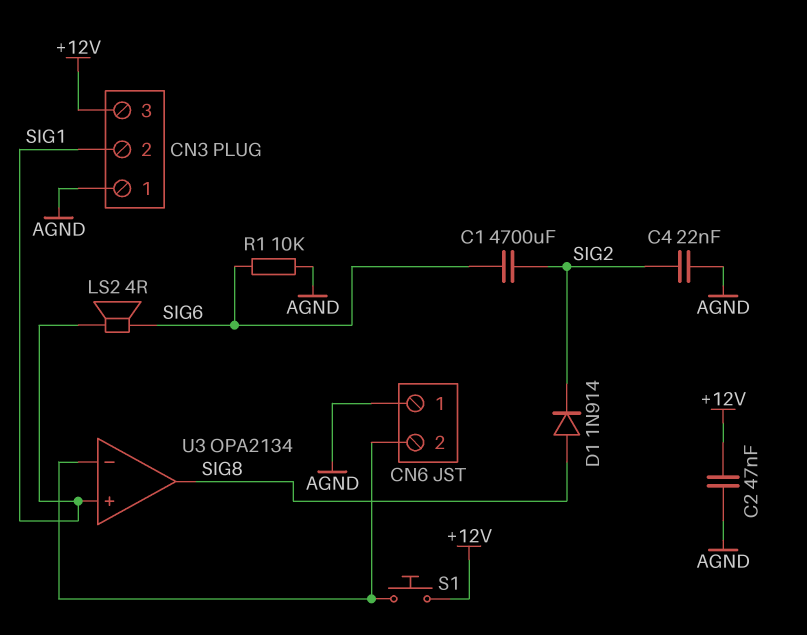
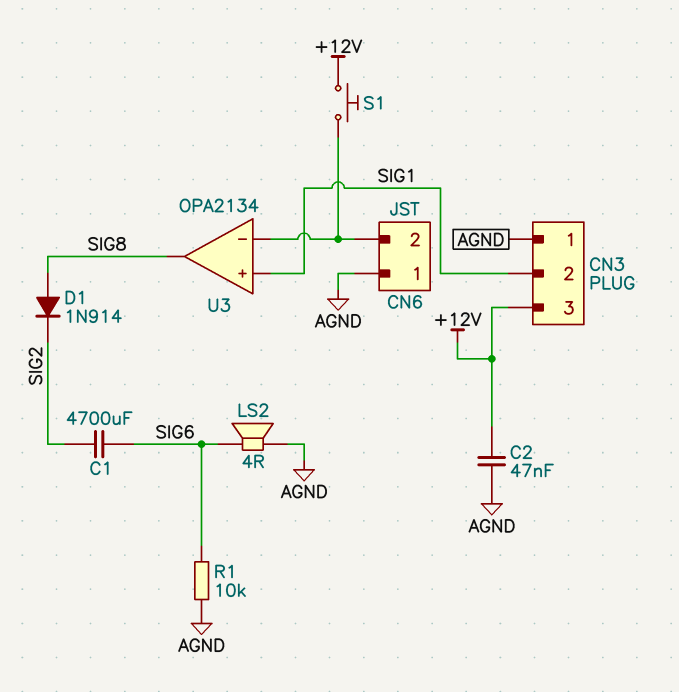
C4: 22nF (AGND, SIG2) -> none
LS2: speaker 4R (SIG1, SIG6) -> speaker 4R (AGND, SIG6)

